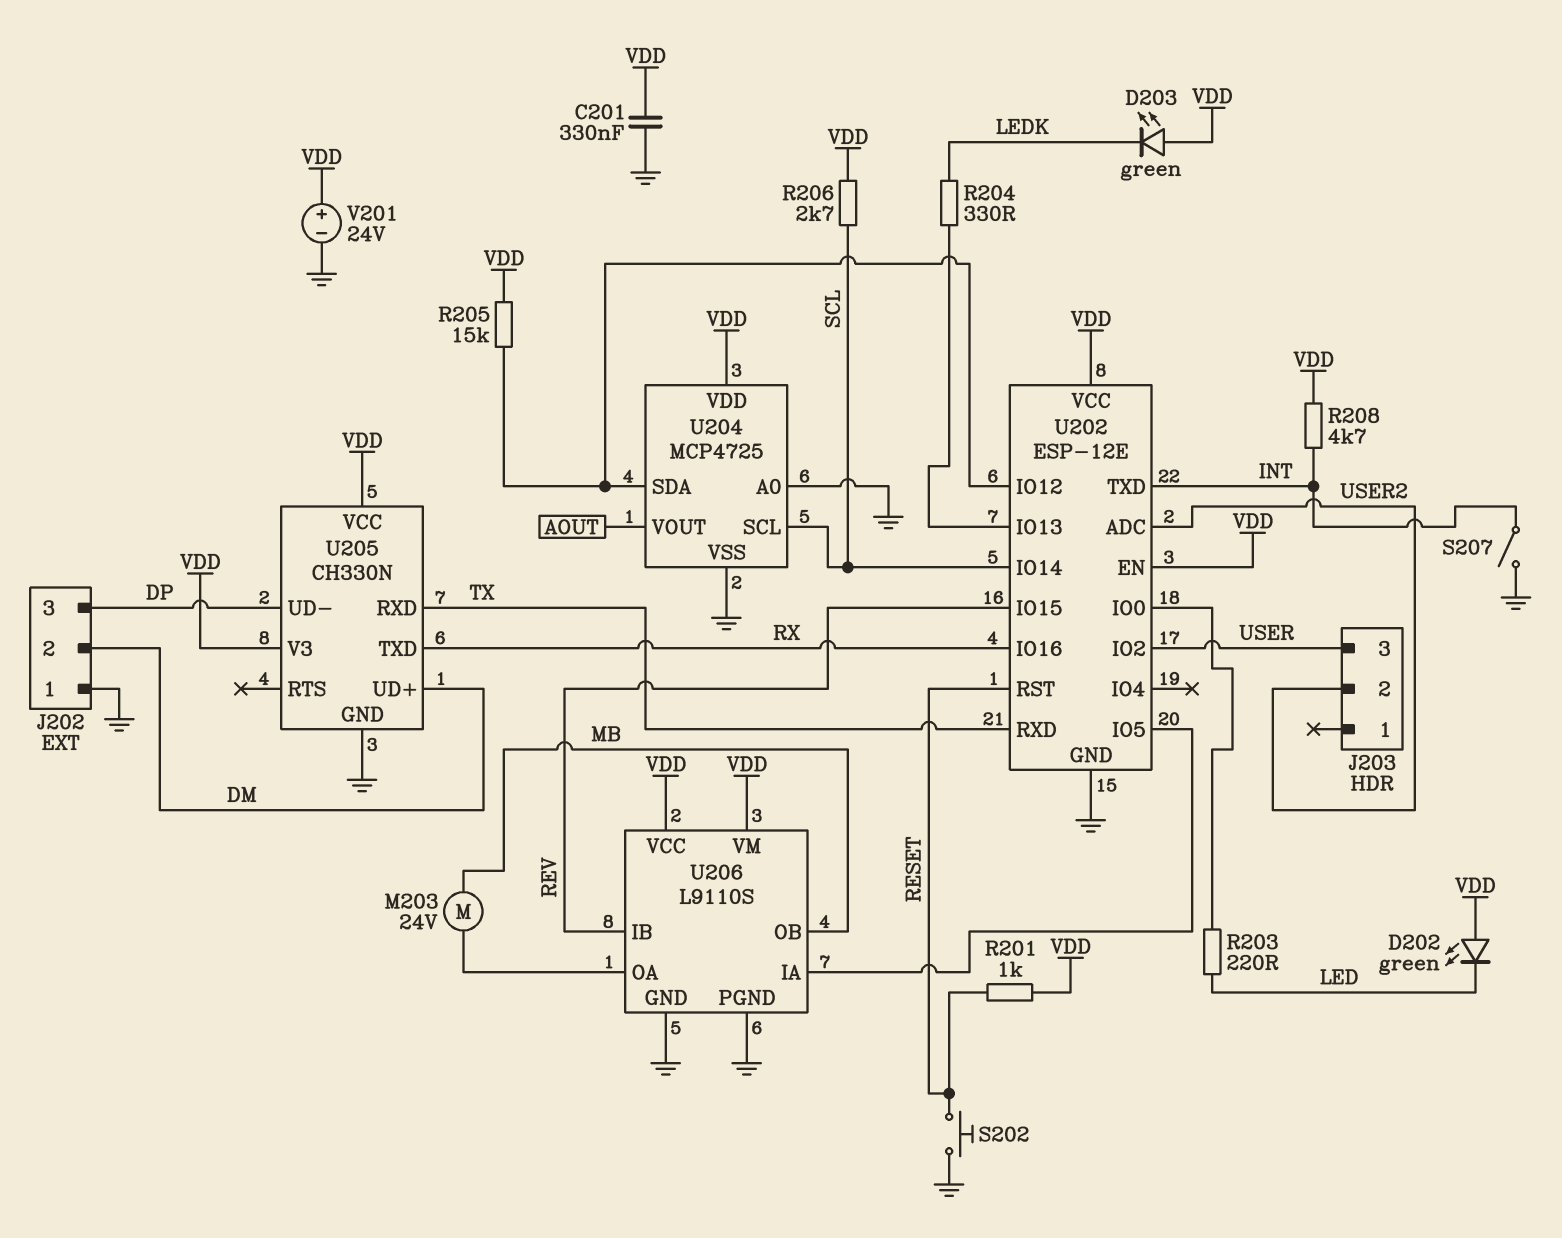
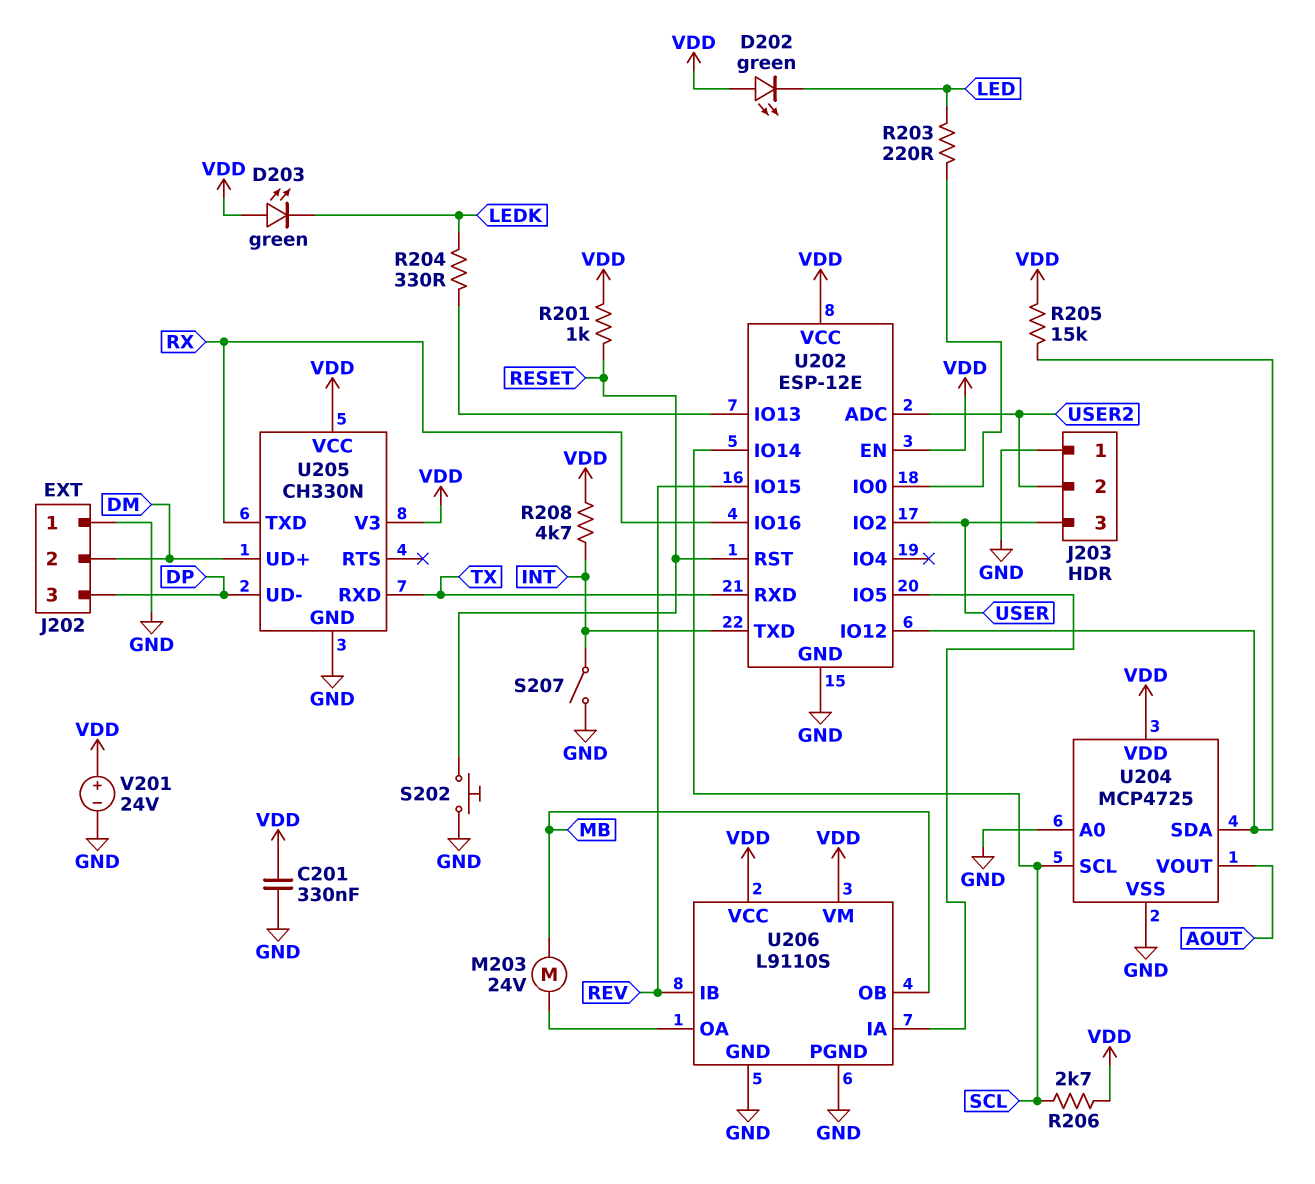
J203 pin 1: none -> GND

